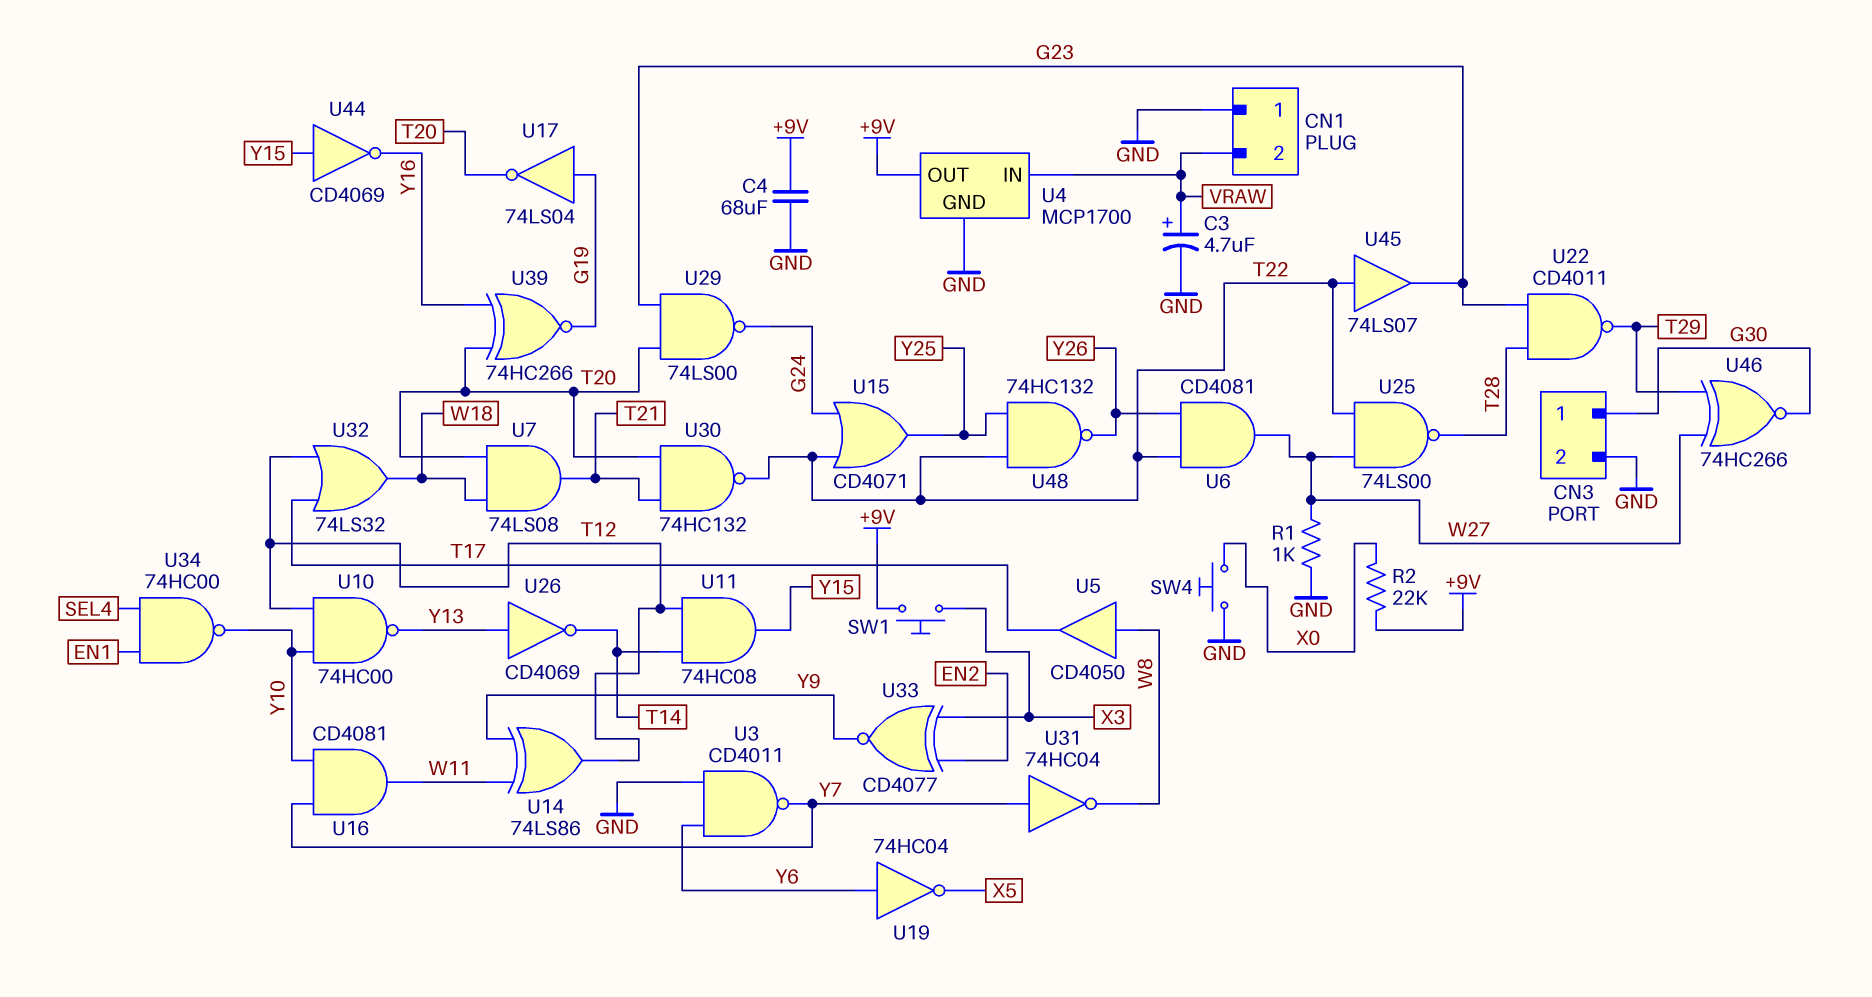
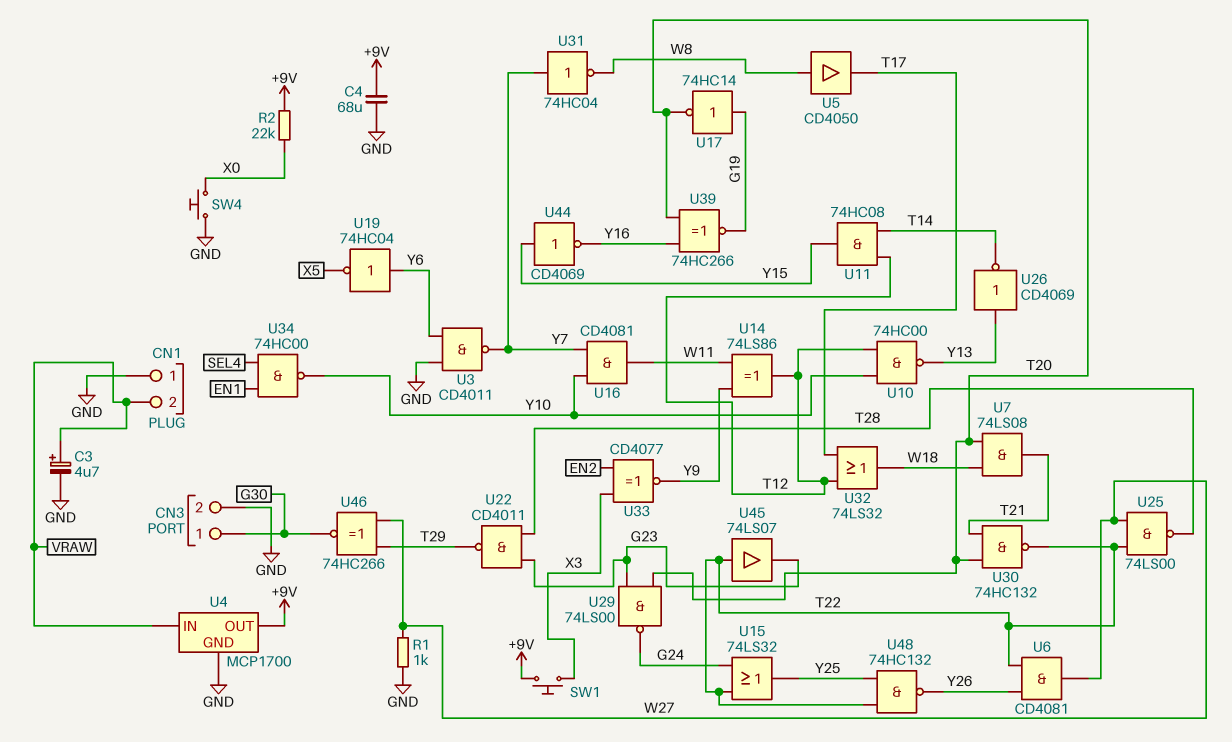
U15: OR CD4071 (in G24, in T22, out Y25) -> OR 74LS32 (in G24, in T22, out Y25)
U17: NOT 74LS04 (in G19, out T20) -> NOT 74HC14 (in G19, out T20)

